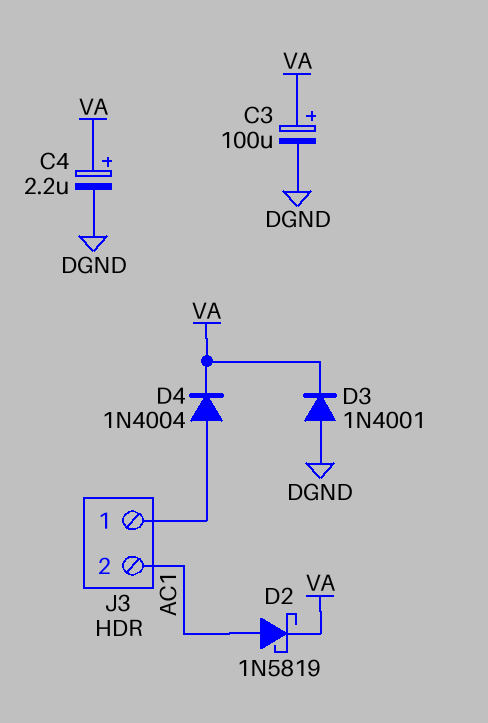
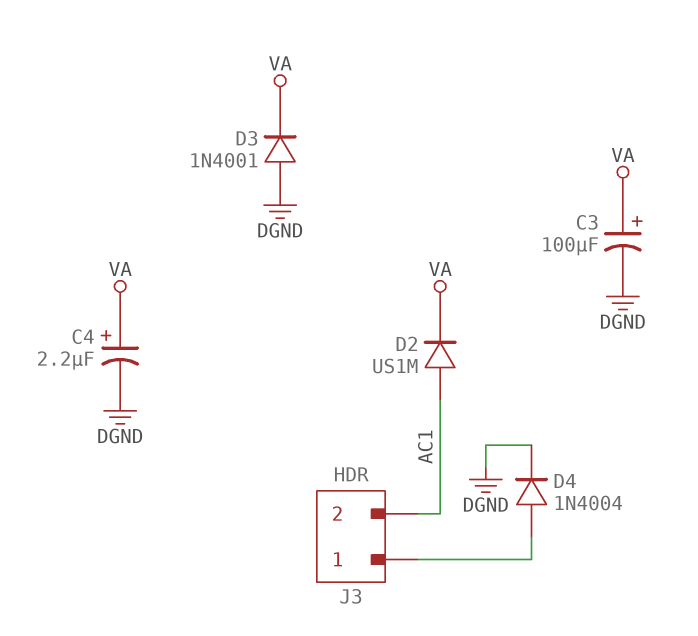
D2: schottky 1N5819 (A AC1, K VA) -> diode US1M (A AC1, K VA)
D4: diode 1N4004 (A J3/1, K VA) -> diode 1N4004 (A J3/1, K DGND)

